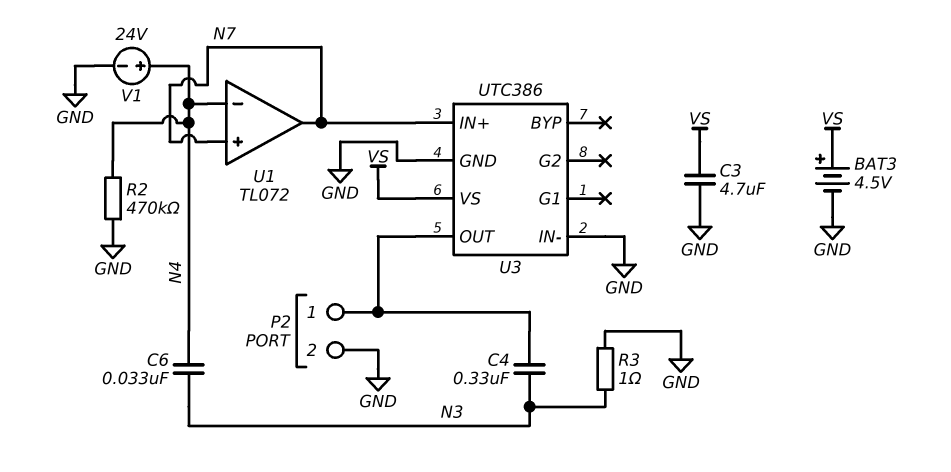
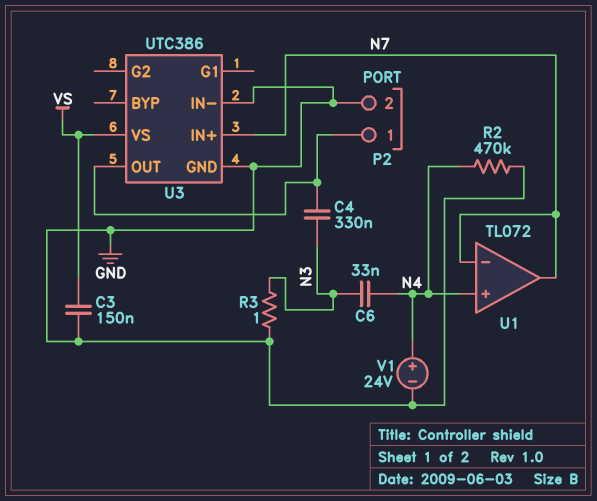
BAT3: 4.5V (plus VS, minus GND) -> none
C3: 4.7uF (GND, VS) -> 150nF (GND, VS)
U1 pin in+: N7 -> N4
U1 pin in-: N4 -> N7

